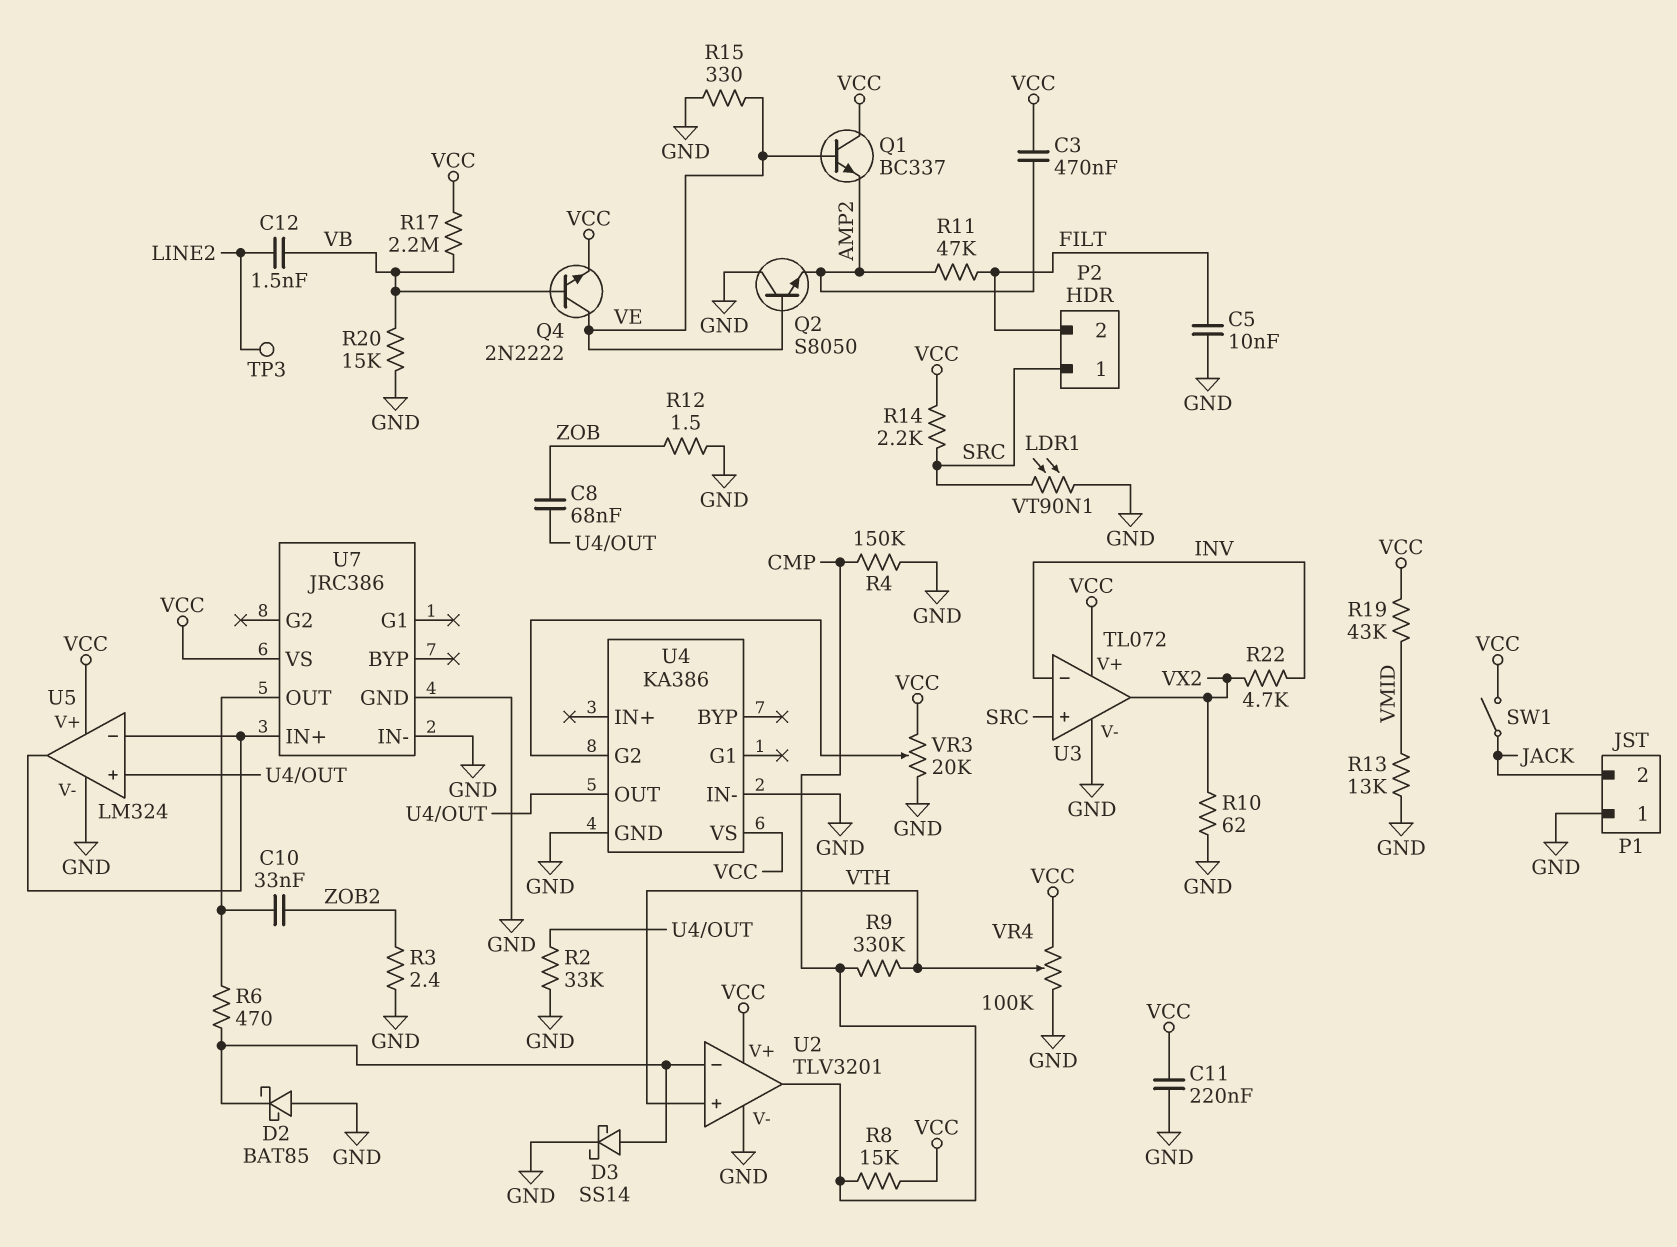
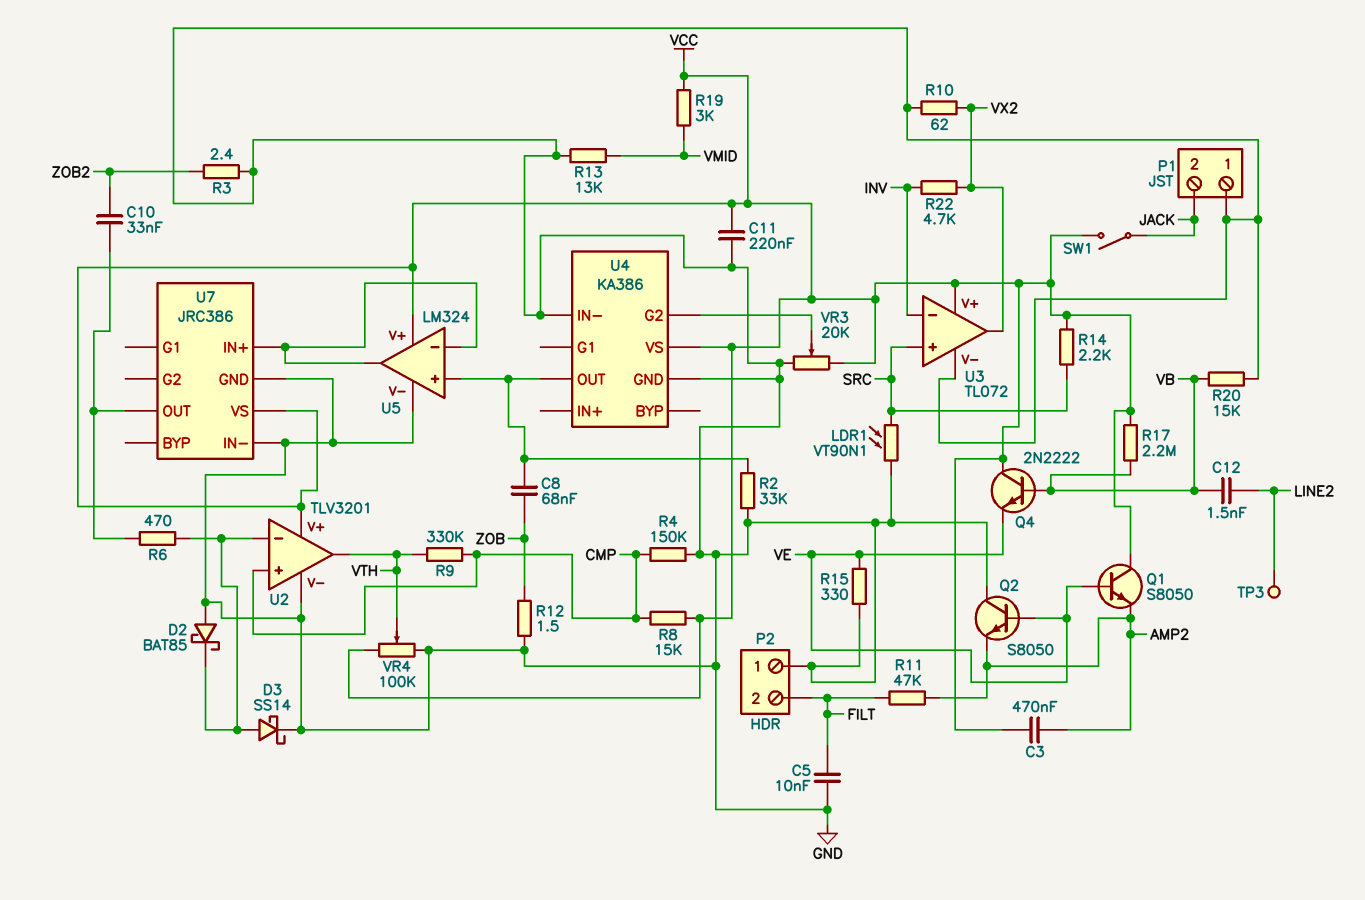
P2 pin 1: SRC -> GND
Q1: NPN BC337 (B VE, C VCC, E AMP2) -> NPN S8050 (B VE, C VCC, E AMP2)
Q4: NPN 2N2222 (B VB, C VE, E VCC) -> NPN 2N2222 (B VB, C VCC, E VE)
R19: 43k (VCC, VMID) -> 3k (VCC, VMID)
U2 pin in+: VTH -> CMP
U2 pin out: CMP -> VTH

